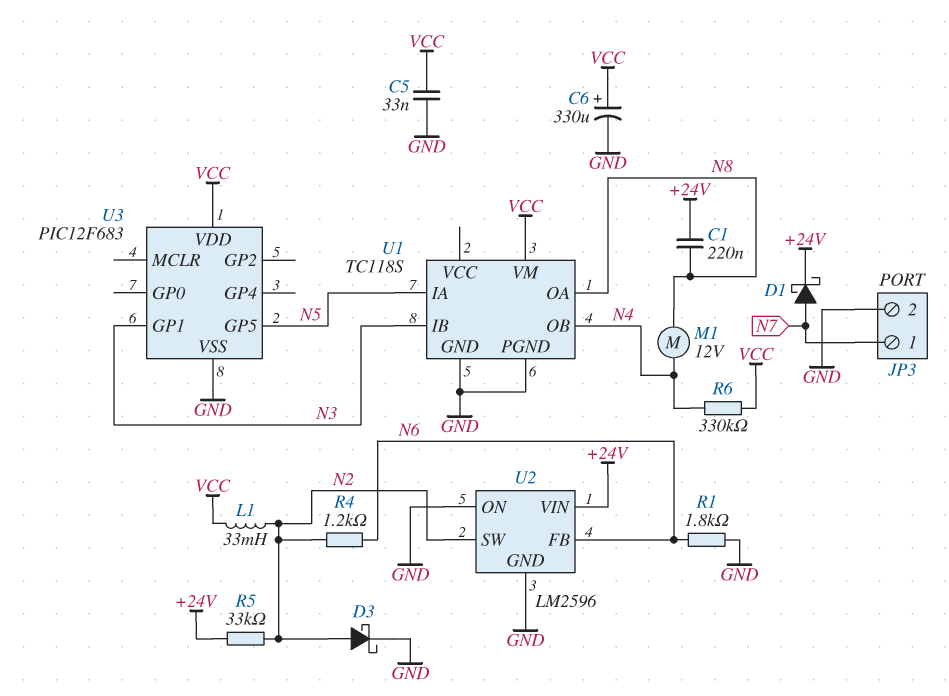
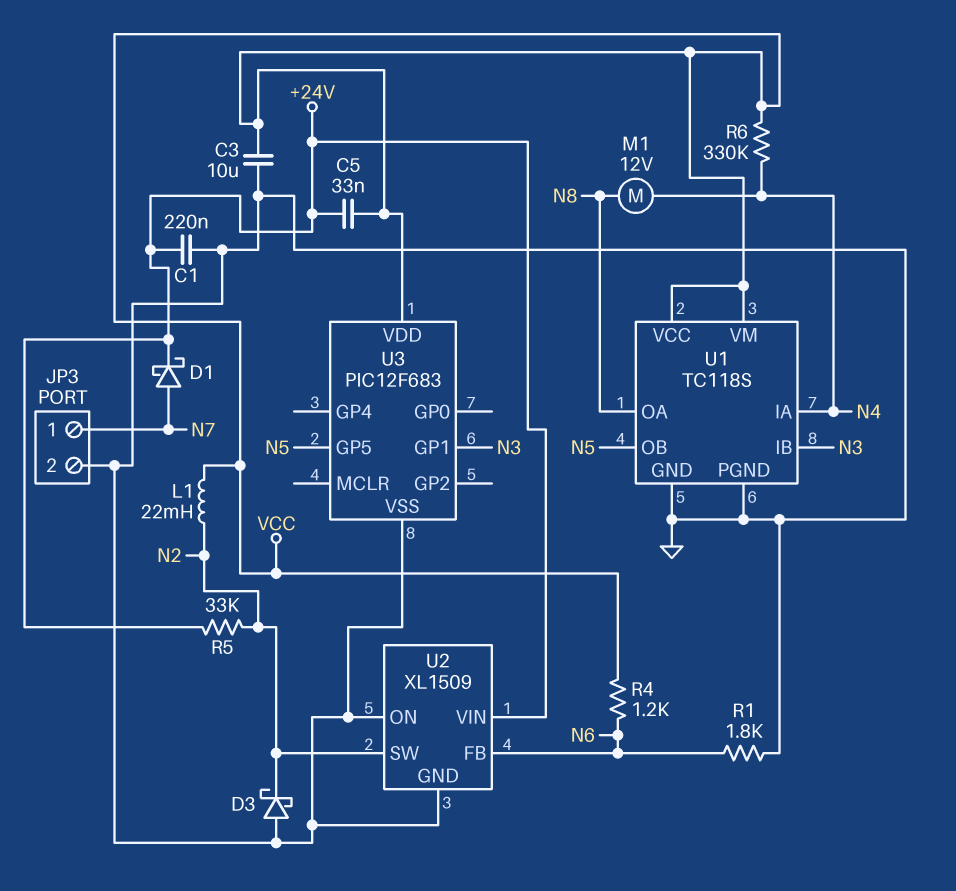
C1: 220nF (+24V, N8) -> 220nF (+24V, GND)
C3: none -> 10uF (GND, VCC)
C5: 33nF (GND, VCC) -> 33nF (+24V, VCC)
C6: 330uF (plus VCC, minus GND) -> none
D3: schottky (A N2, K GND) -> schottky (A GND, K N2)
L1: 33mH (N2, VCC) -> 22mH (N2, VCC)
R4: 1.2k (N2, N6) -> 1.2k (N6, VCC)
U1 pin IA: N5 -> N4
U1 pin OB: N4 -> N5
U1 pin VCC: none -> VCC
U2: LM2596 -> XL1509

